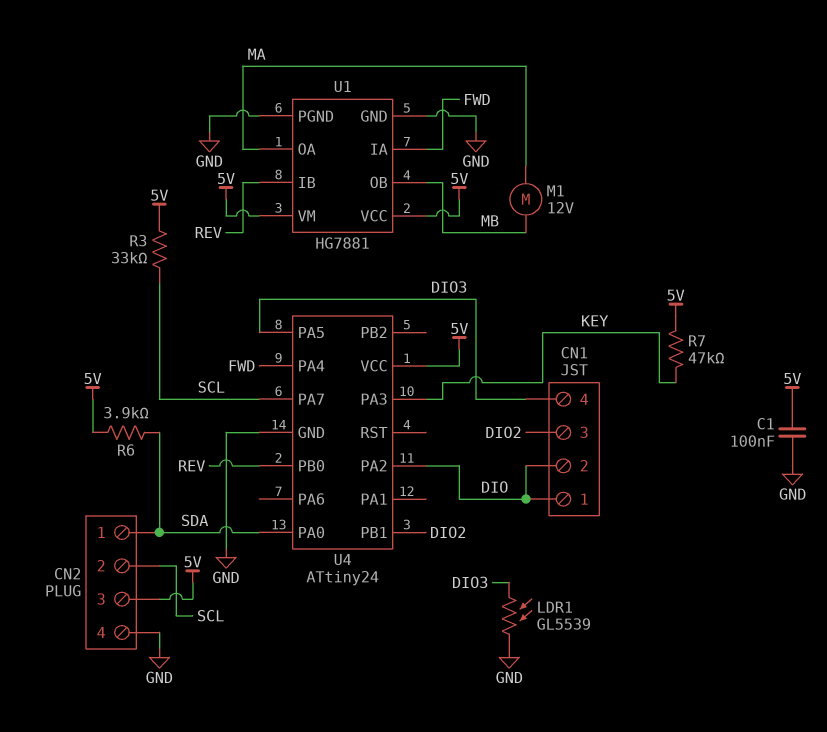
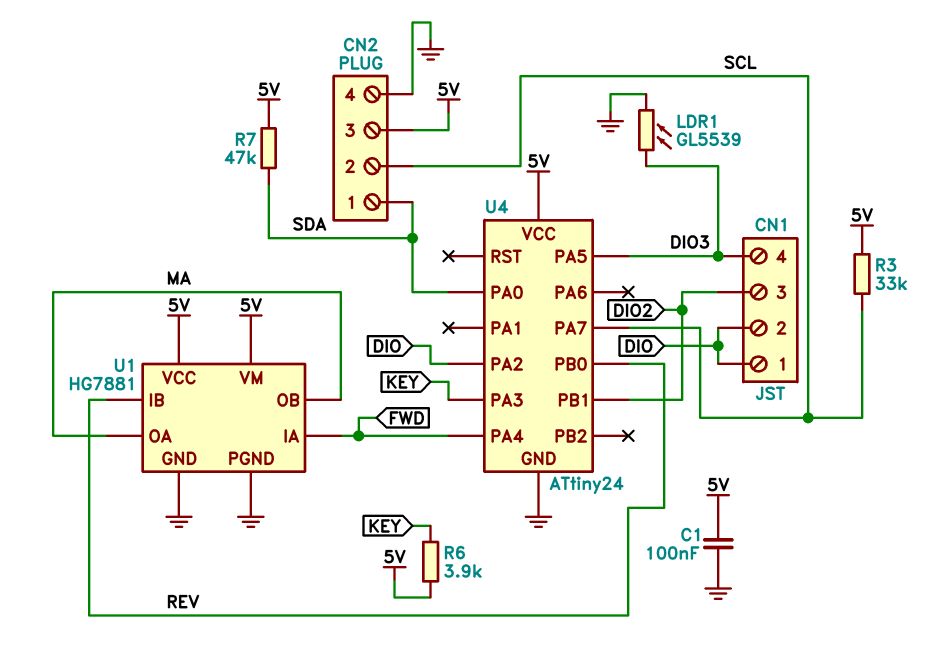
M1: motor 12V (MA, MB) -> none
R6: 3.9k (5V, SDA) -> 3.9k (5V, KEY)
R7: 47k (5V, KEY) -> 47k (5V, SDA)
U1 pin OB: MB -> MA

